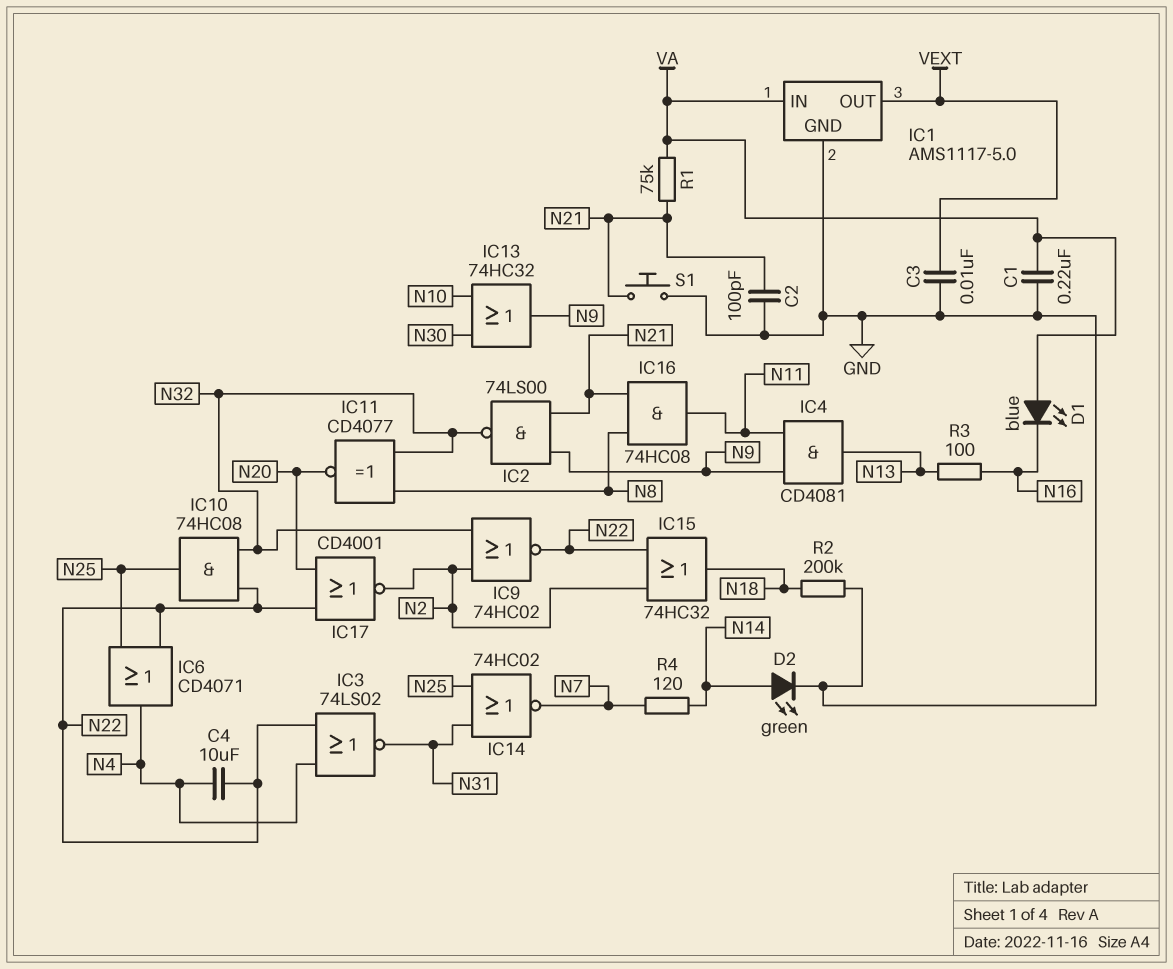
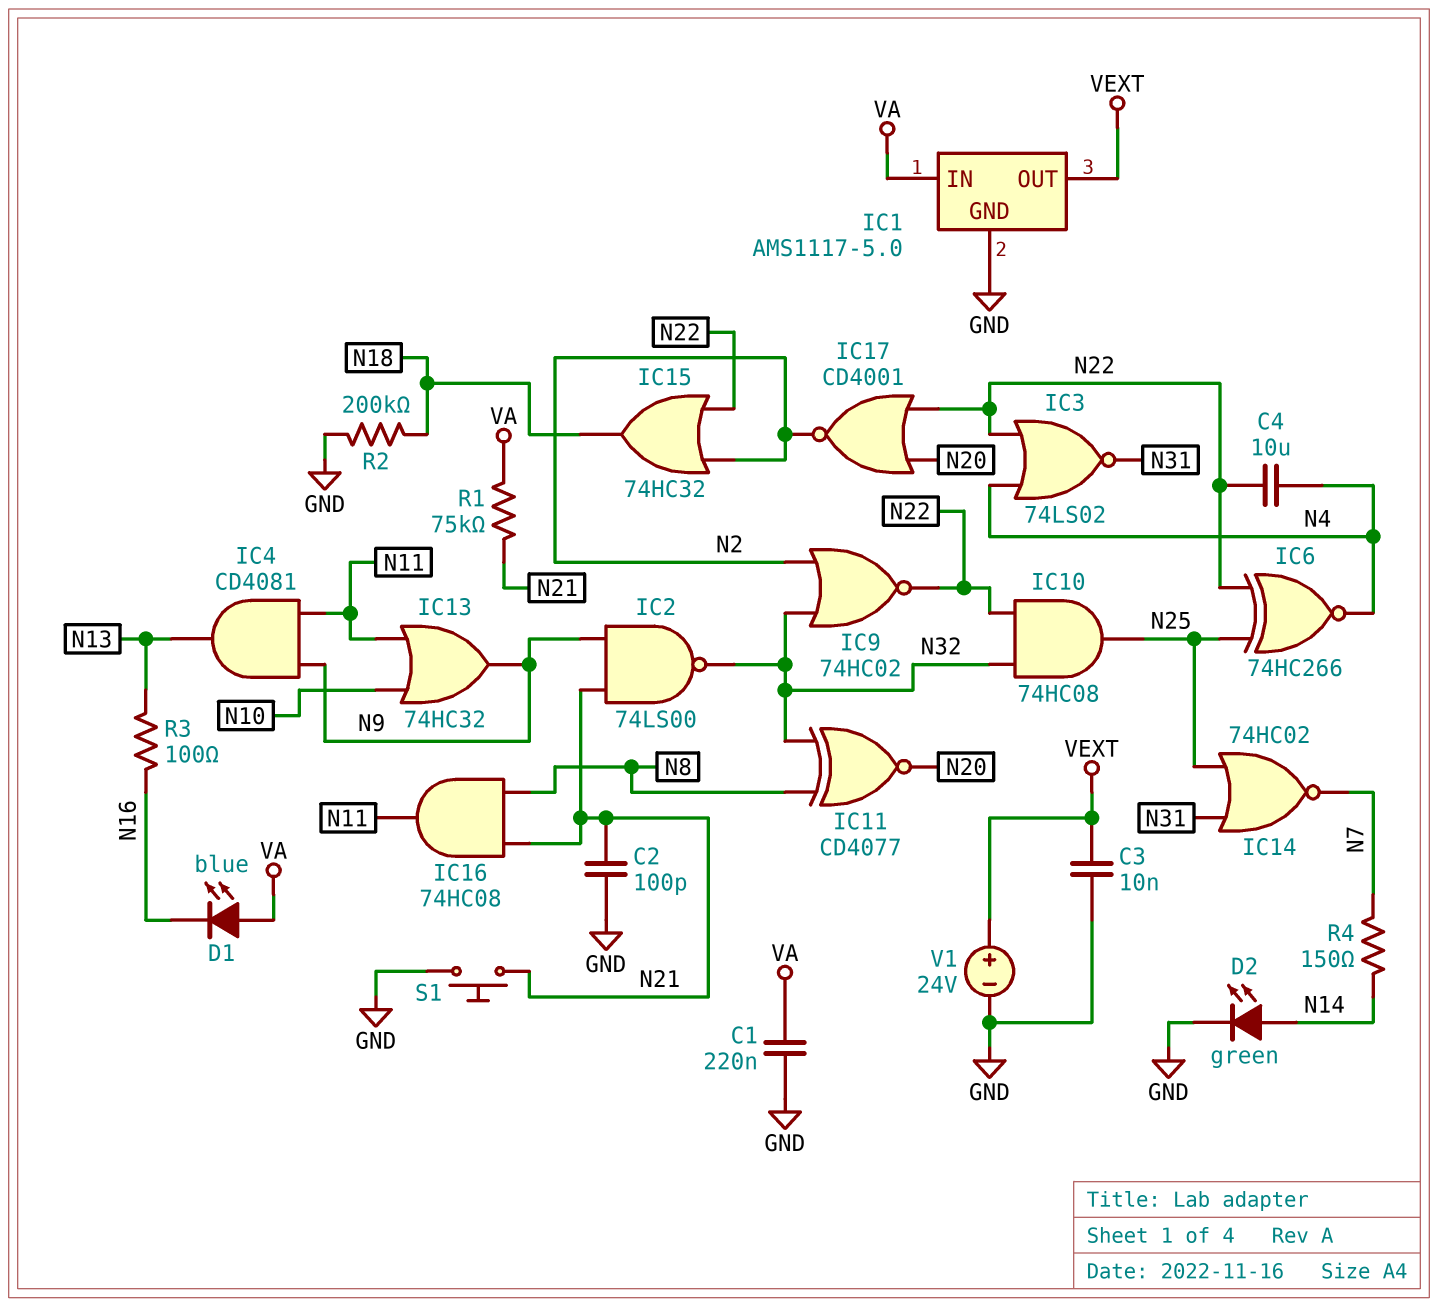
IC6: OR CD4071 (in N22, in N25, out N4) -> XNOR 74HC266 (in N22, in N25, out N4)
IC13: OR 74HC32 (in N10, in N30, out N9) -> OR 74HC32 (in N10, in N11, out N9)
R4: 120 (N7, N14) -> 150 (N7, N14)
V1: none -> 24V (plus VEXT, minus GND)

